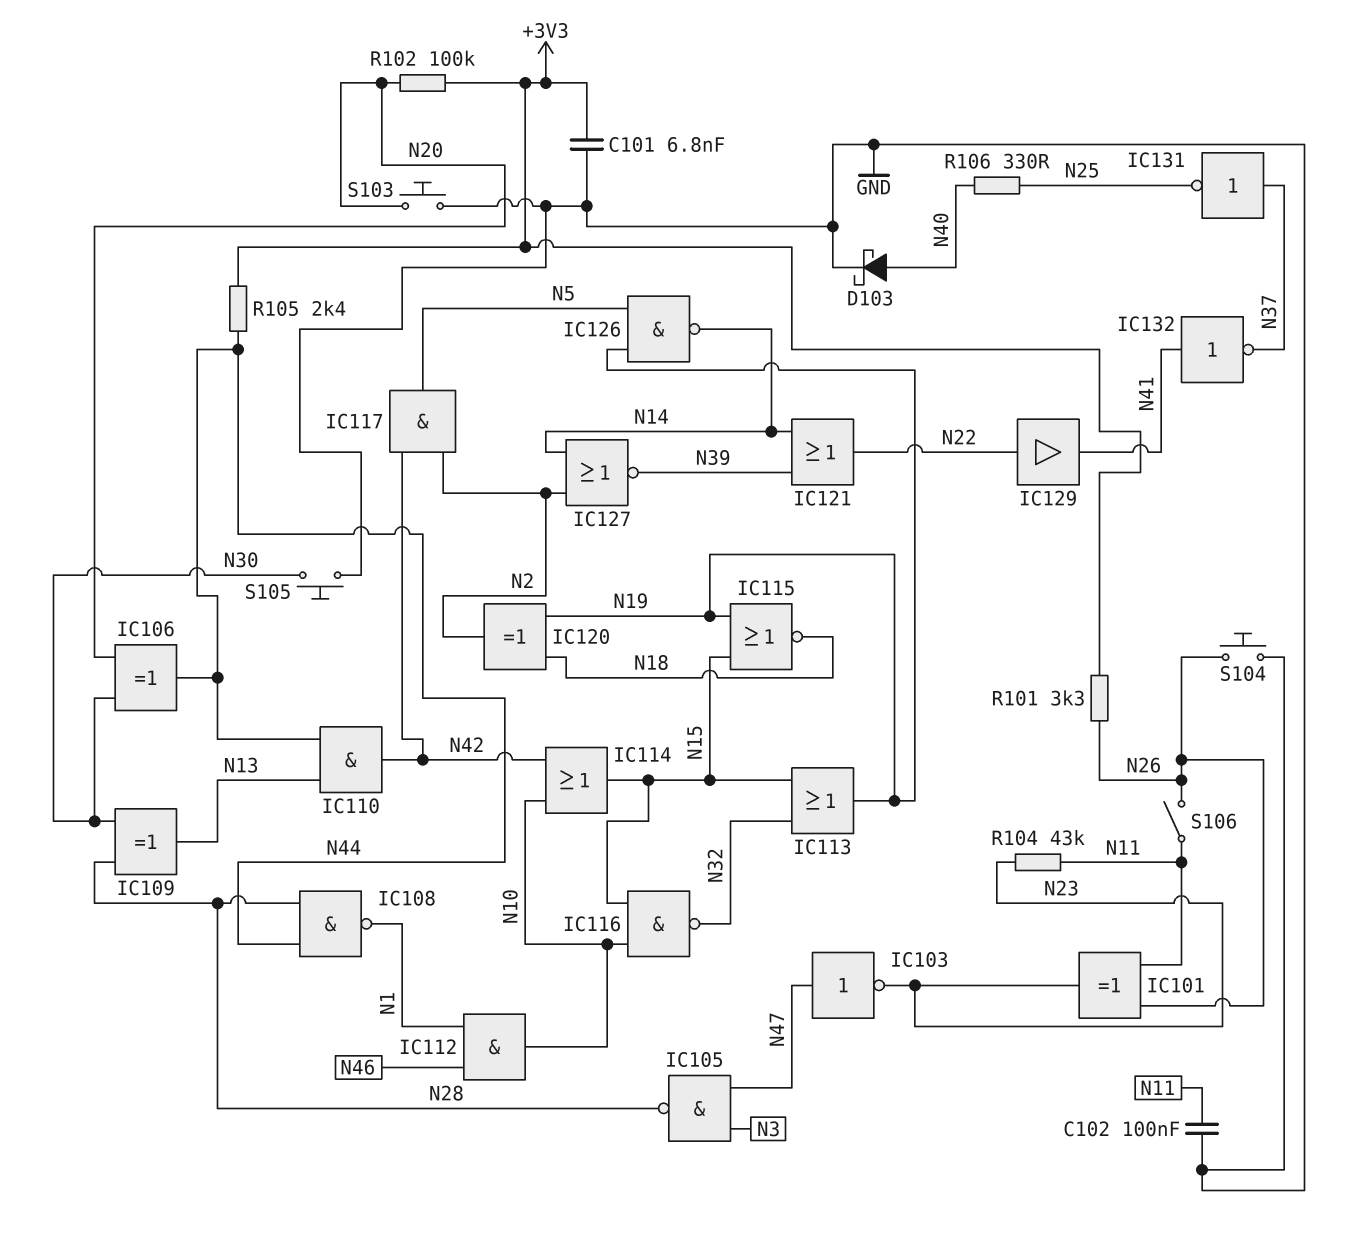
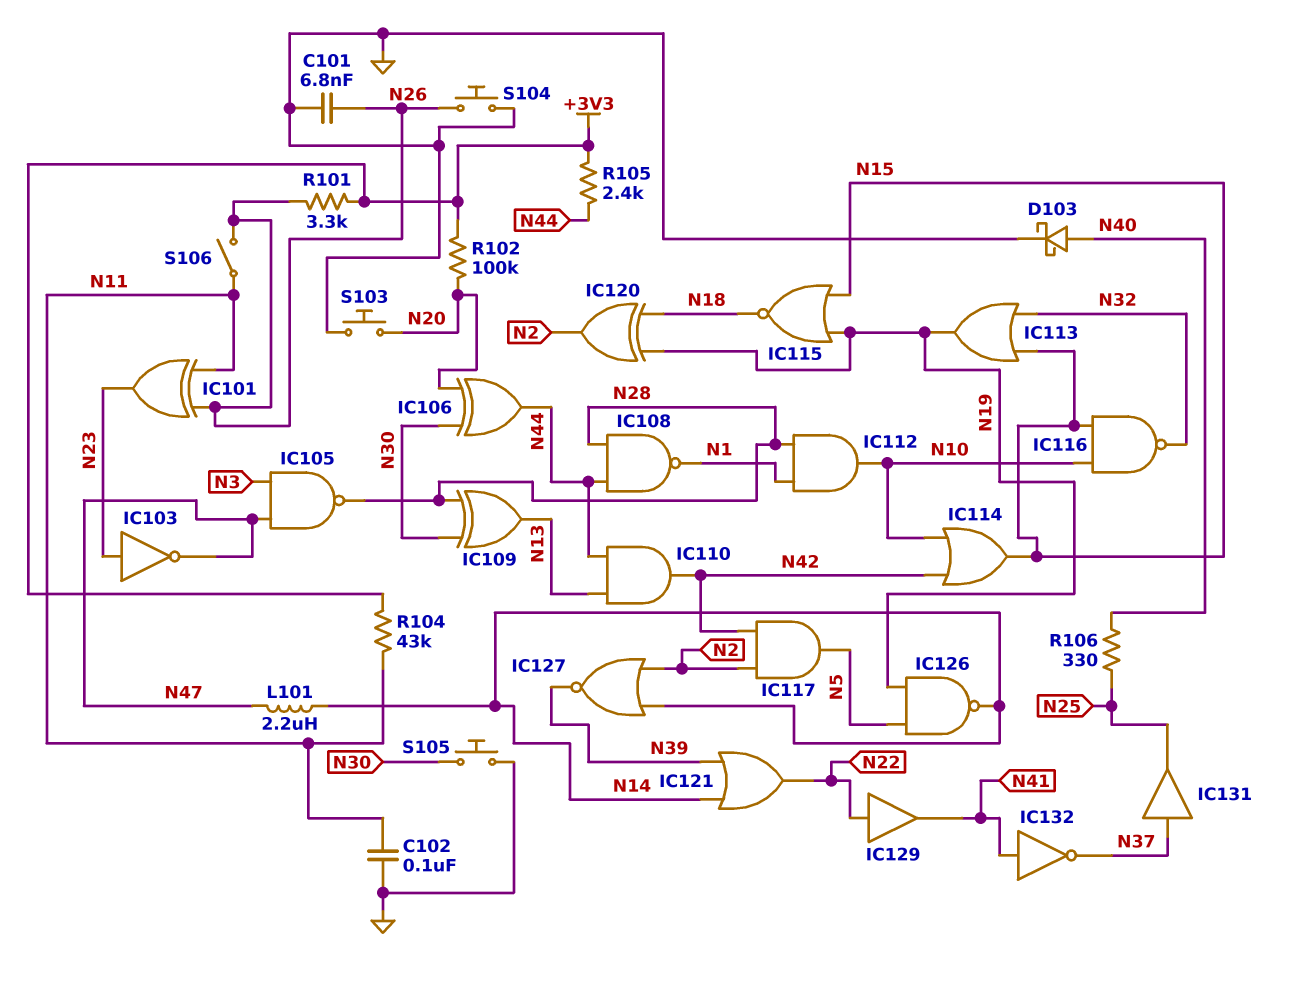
C101: 6.8nF (+3V3, GND) -> 6.8nF (GND, N26)
IC103: NOT (in N47, out N23) -> NOT (in N23, out N47)
IC112: AND (in N1, in N46, out N10) -> AND (in N1, in N28, out N10)
IC131: NOT (in N37, out N25) -> buffer (in N37, out N25)
L101: none -> 2.2uH (N14, N47)
R104: 43k (N11, N23) -> 43k (+3V3, N11)

